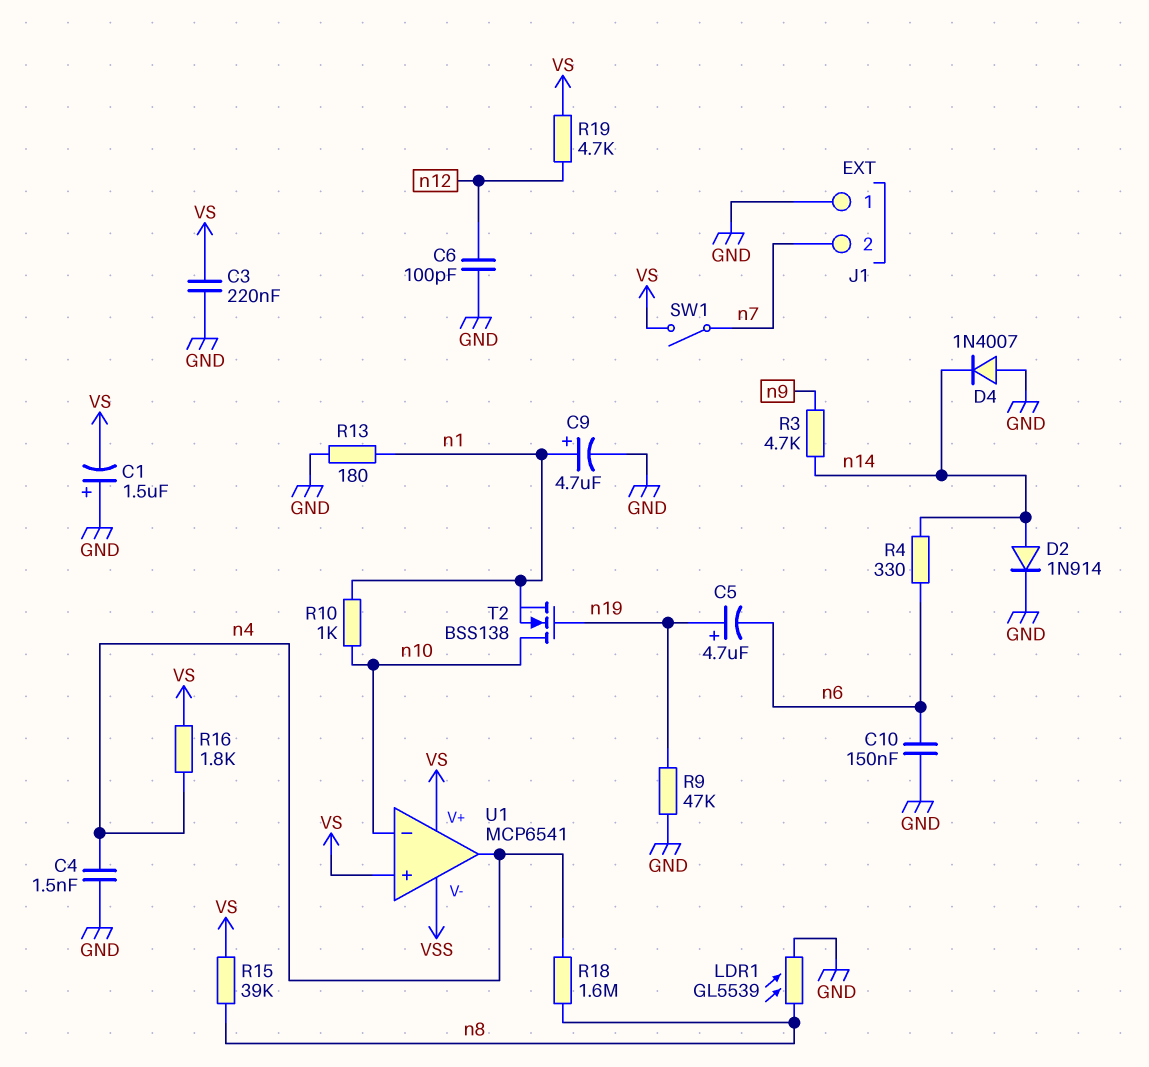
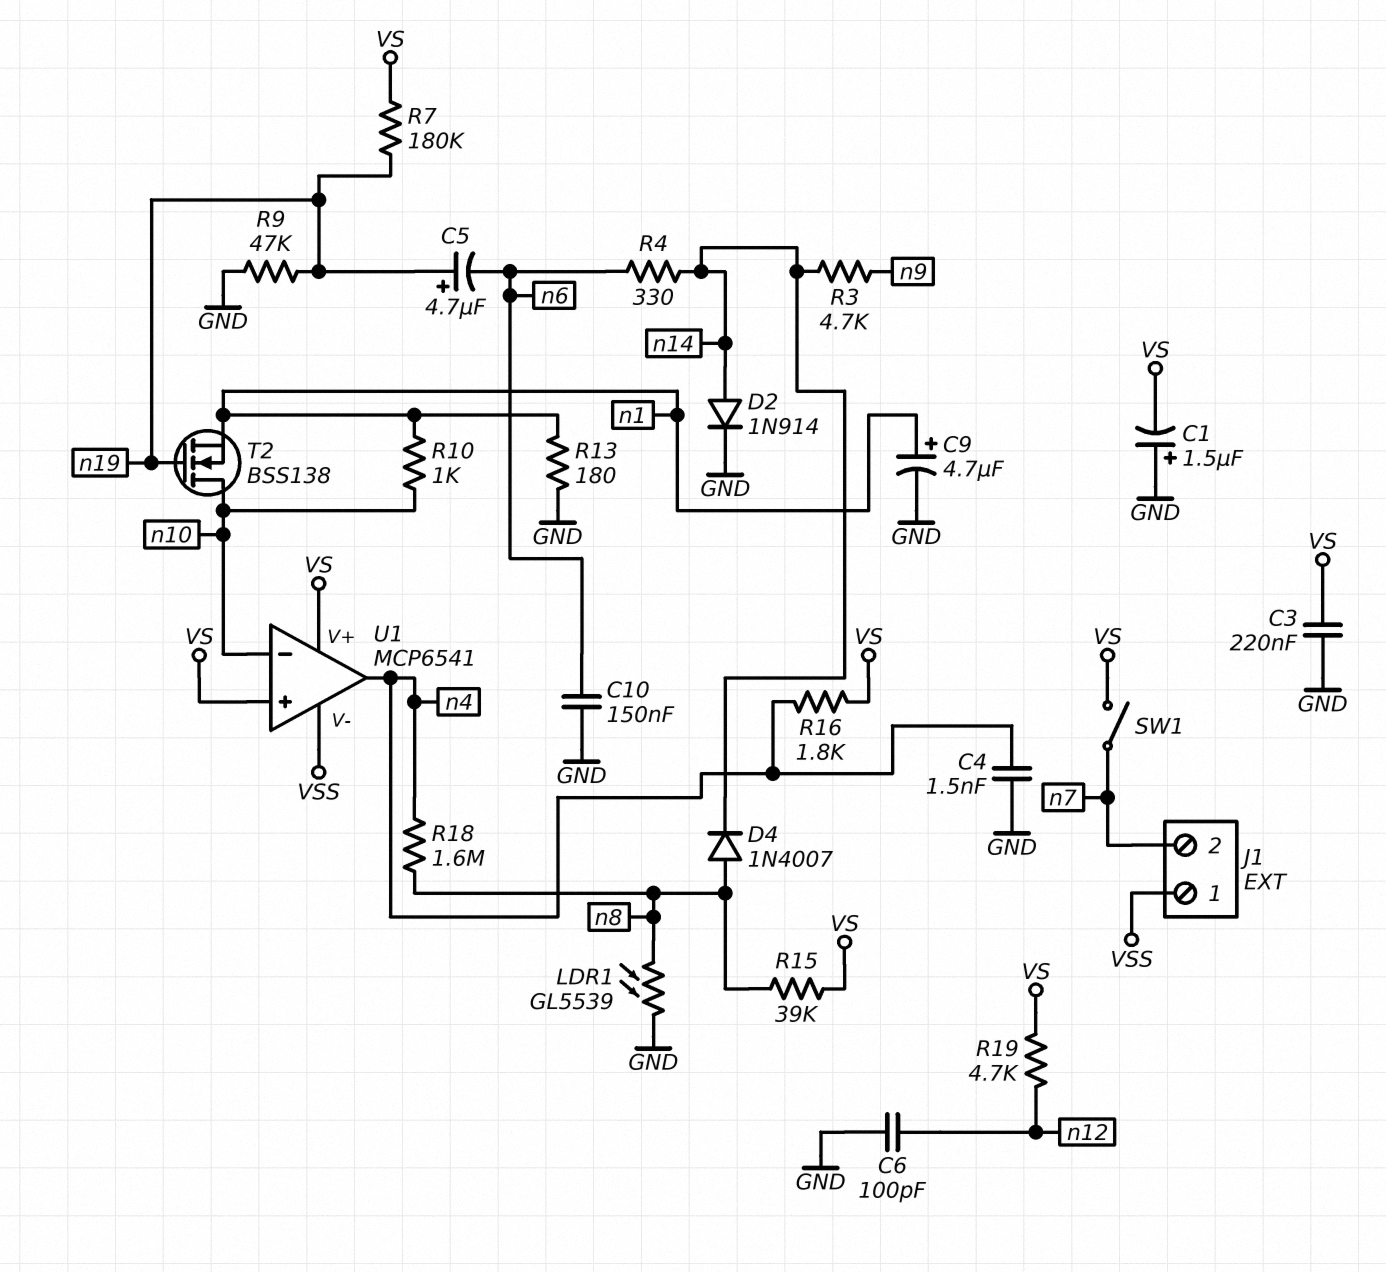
D4: diode 1N4007 (A GND, K n14) -> diode 1N4007 (A n8, K n14)
J1 pin 1: GND -> VSS
R7: none -> 180k (VS, n19)

